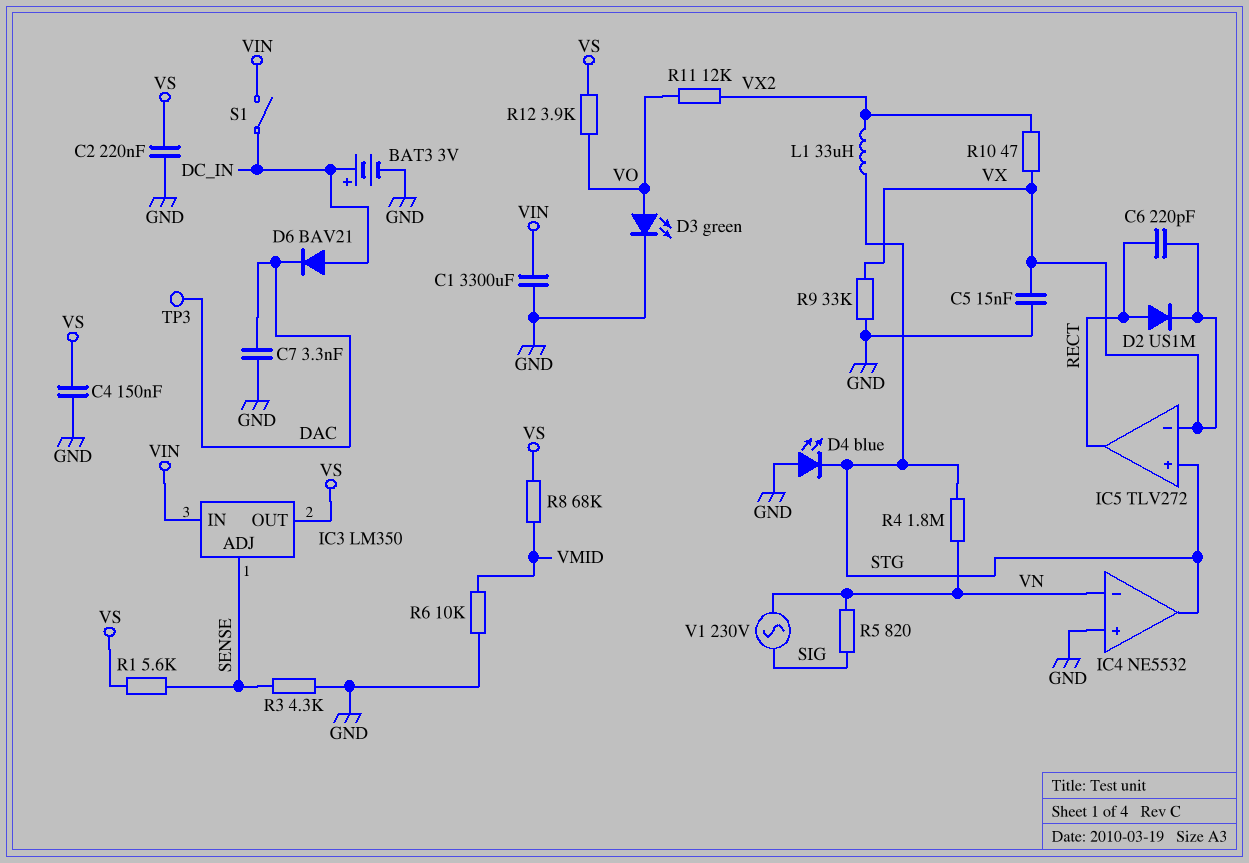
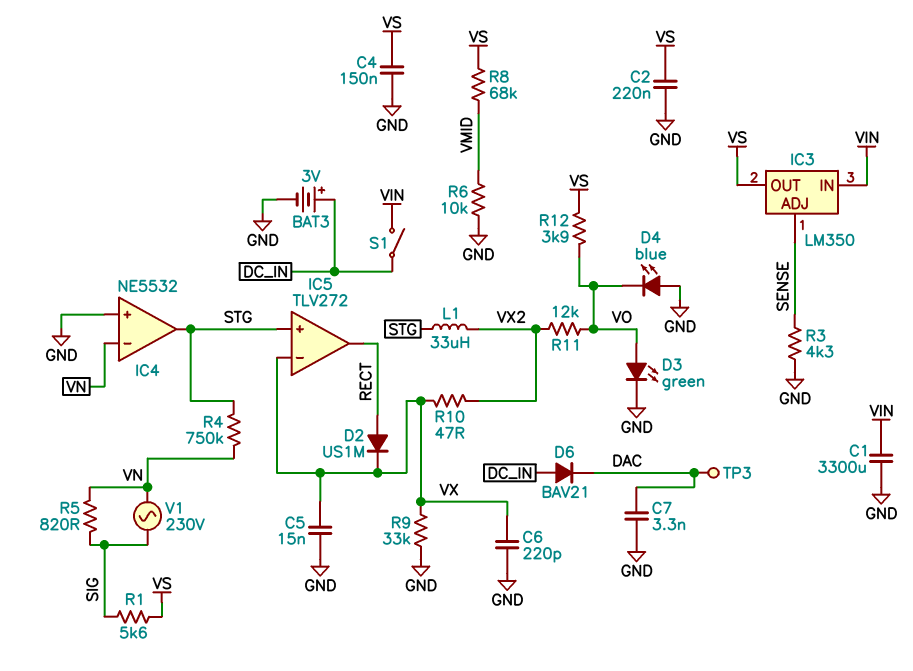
C6: 220pF (RECT, VX) -> 220pF (GND, VX)
D4: LED blue (A GND, K STG) -> LED blue (A GND, K VO)
R1: 5.6k (SENSE, VS) -> 5.6k (SIG, VS)
R4: 1.8M (STG, VN) -> 750k (STG, VN)

